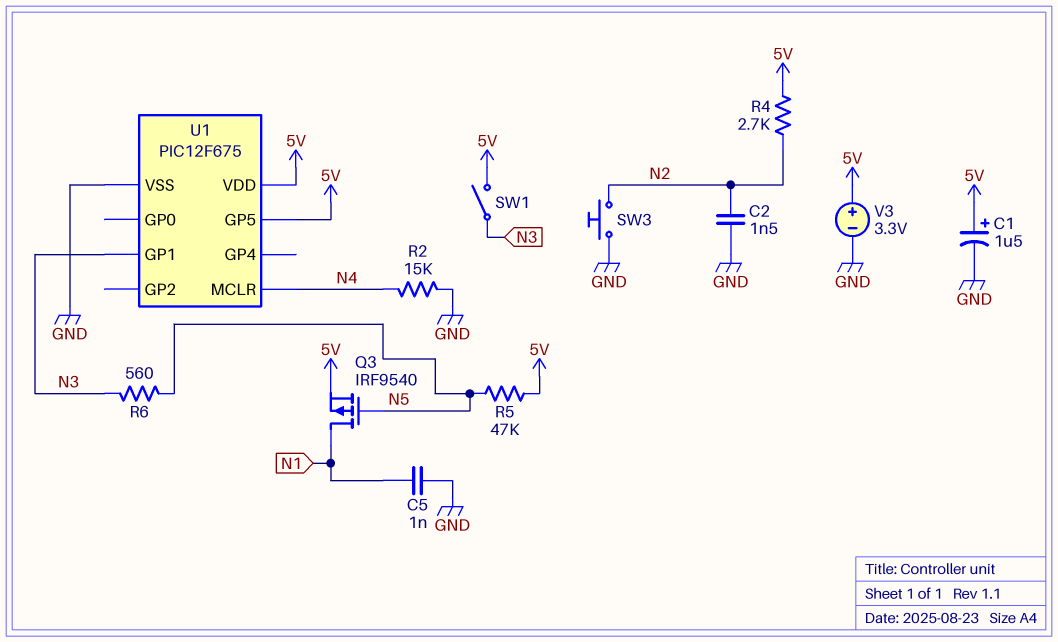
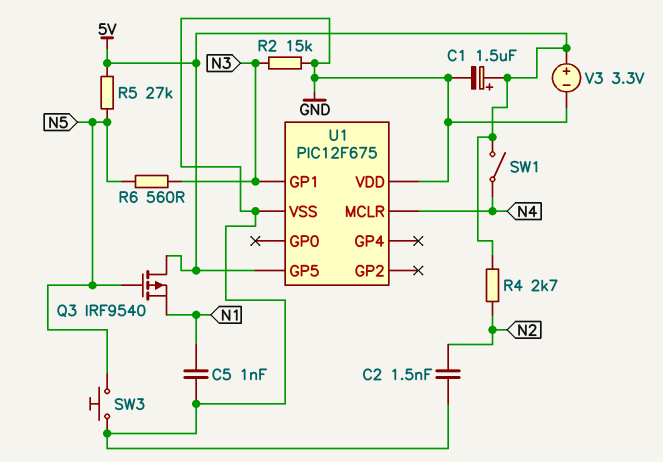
Q3: PMOS IRF9540 (G N5, D N1, S 5V) -> PMOS IRF9540 (G N5, D 5V, S N1)
R2: 15k (GND, N4) -> 15k (GND, N3)
R5: 47k (5V, N5) -> 27k (5V, N5)
SW1: switch (5V, N3) -> switch (5V, N4)
SW3: button (GND, N2) -> button (GND, N5)
U1 pin VDD: 5V -> GND

